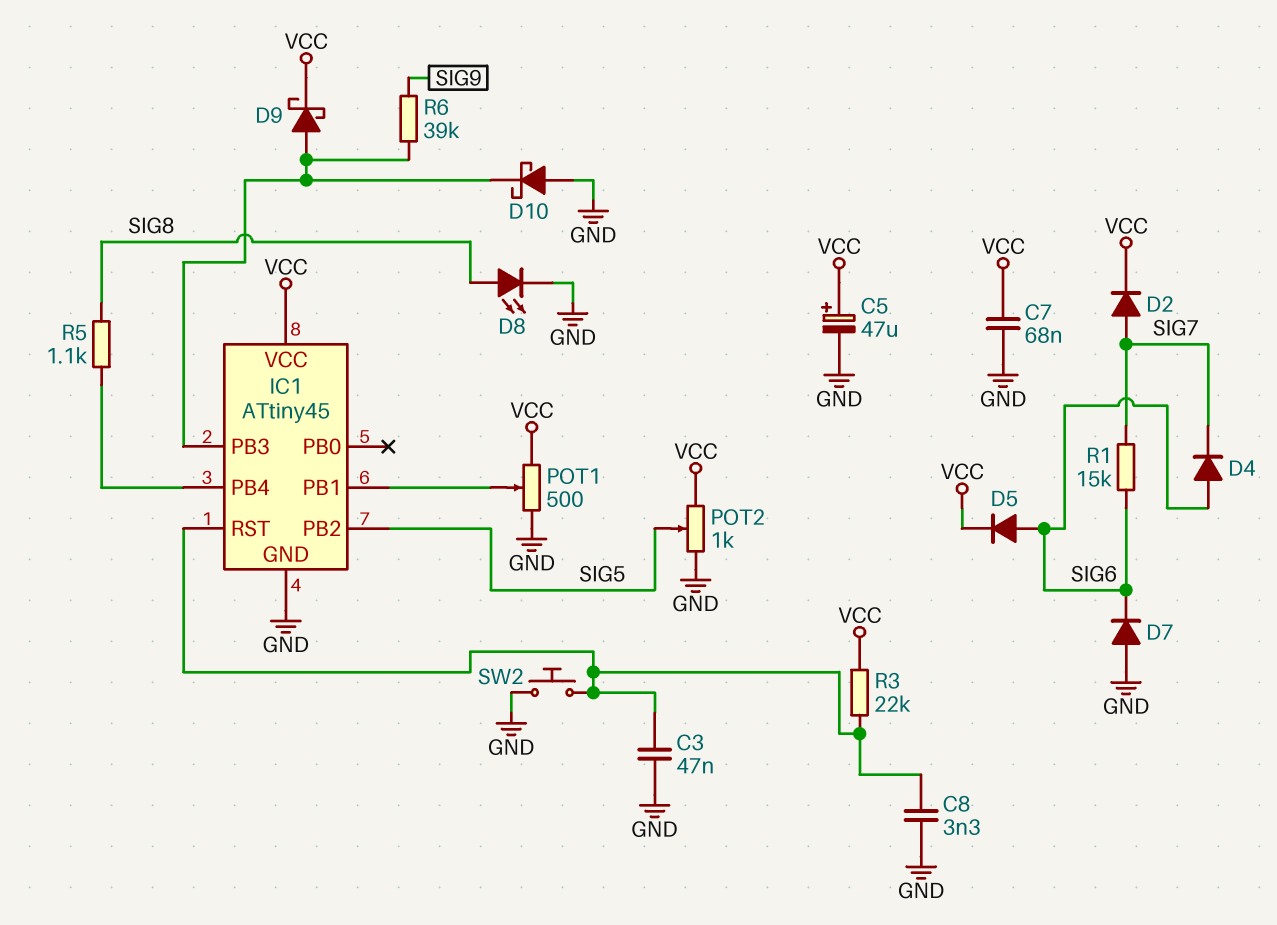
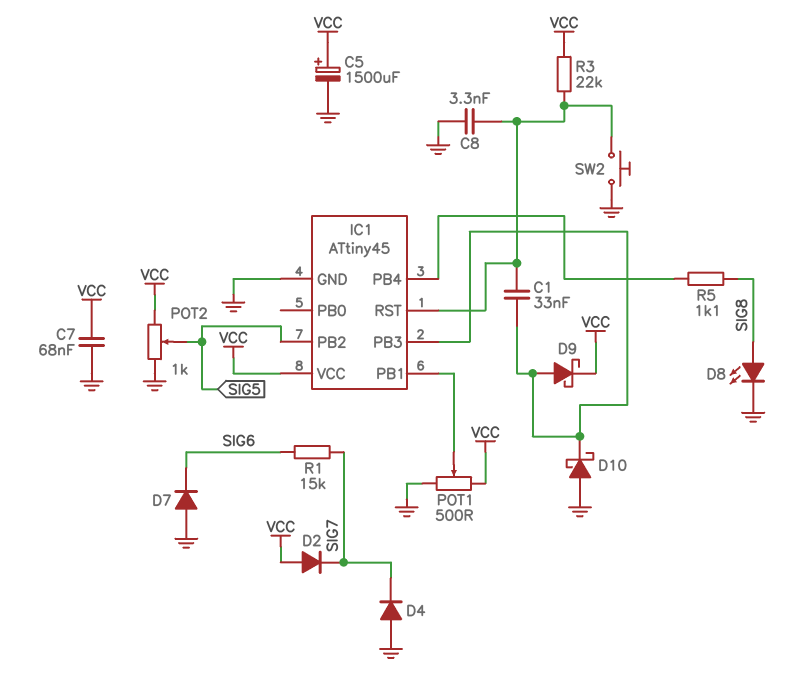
C1: none -> 33nF (IC1/PB3, IC1/RST)
C3: 47nF (GND, IC1/RST) -> none
C5: 47uF (plus VCC, minus GND) -> 1500uF (plus VCC, minus GND)
D2: diode (A SIG7, K VCC) -> diode (A VCC, K SIG7)
D4: diode (A SIG6, K SIG7) -> diode (A GND, K SIG7)
D5: diode (A SIG6, K VCC) -> none
R6: 39k (IC1/PB3, SIG9) -> none

